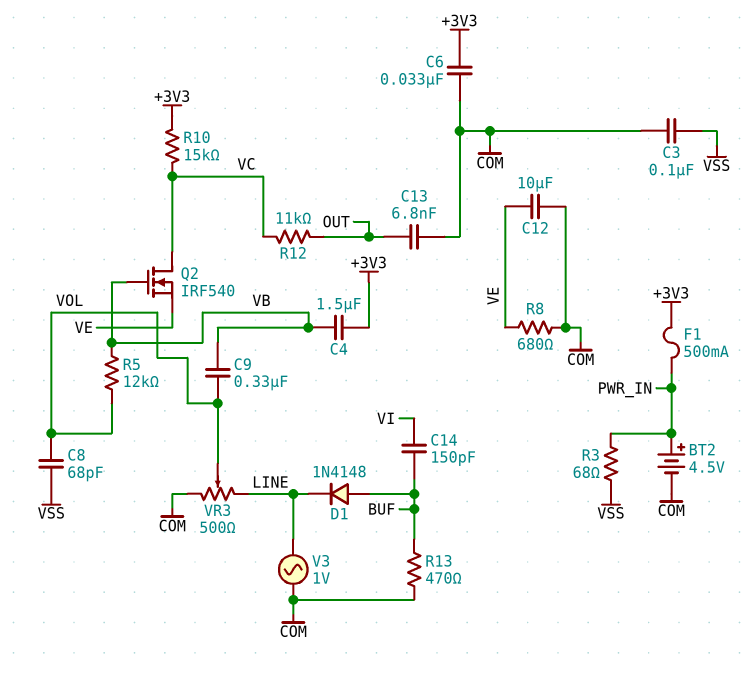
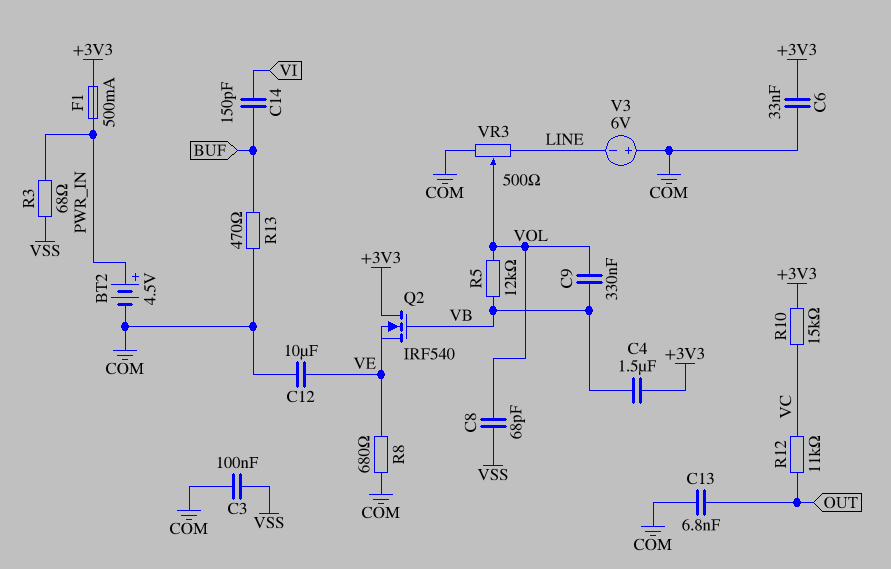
D1: diode 1N4148 (A BUF, K LINE) -> none
Q2: NMOS IRF540 (G VB, D VC, S VE) -> NMOS IRF540 (G VB, D +3V3, S VE)
V3: AC 1V (COM, LINE) -> 6V (plus COM, minus LINE)

